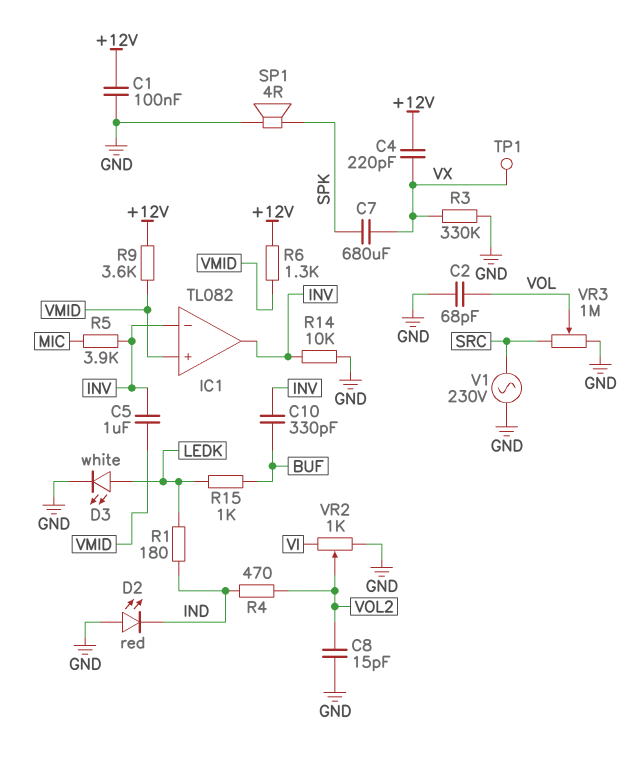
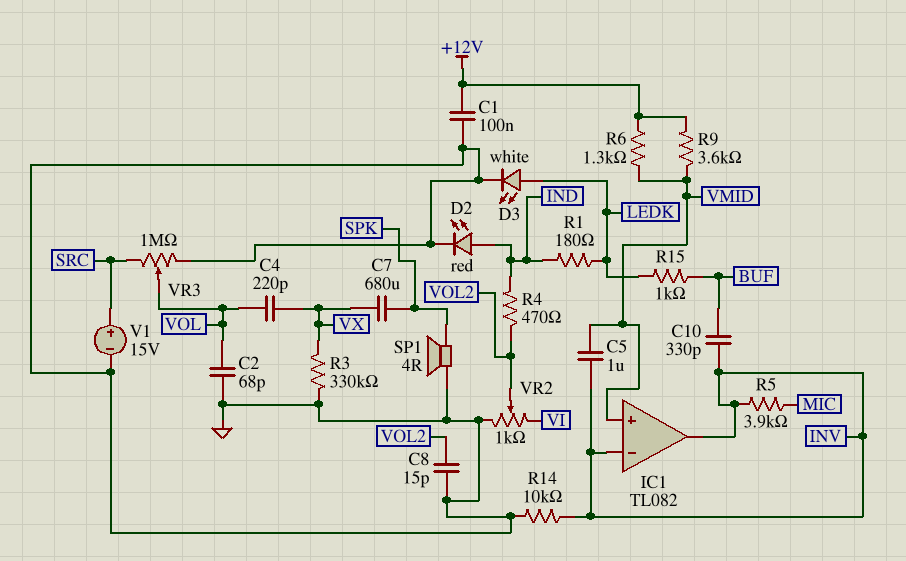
C4: 220pF (+12V, VX) -> 220pF (VOL, VX)
D2: LED red (A GND, K IND) -> LED red (A IND, K GND)
TP1: test point (VX) -> none
V1: AC 230V (GND, SRC) -> 15V (plus SRC, minus GND)

